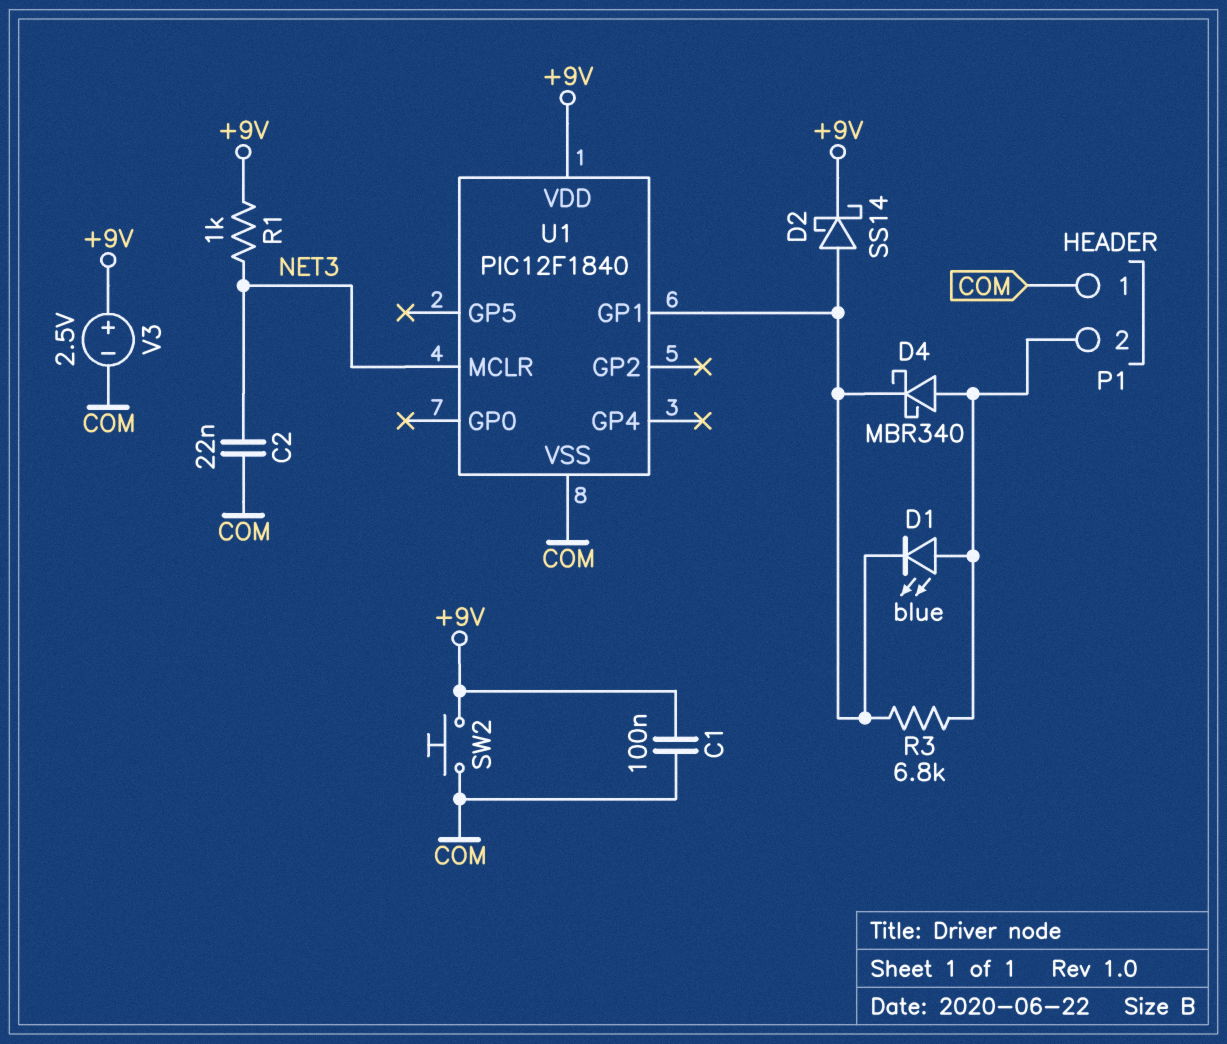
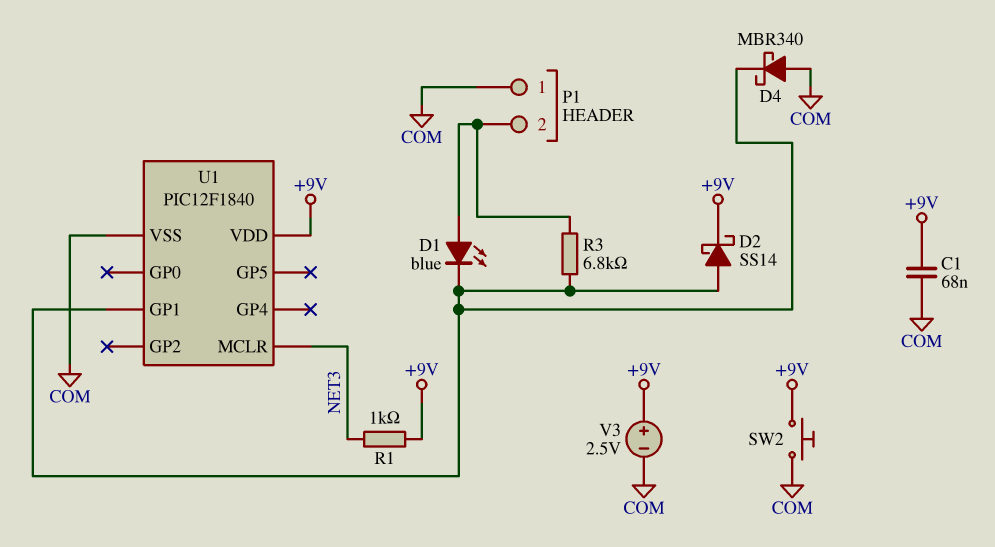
C1: 100nF (+9V, COM) -> 68nF (+9V, COM)
C2: 22nF (COM, NET3) -> none
D4: schottky MBR340 (A P1/2, K U1/GP1) -> schottky MBR340 (A COM, K U1/GP1)

